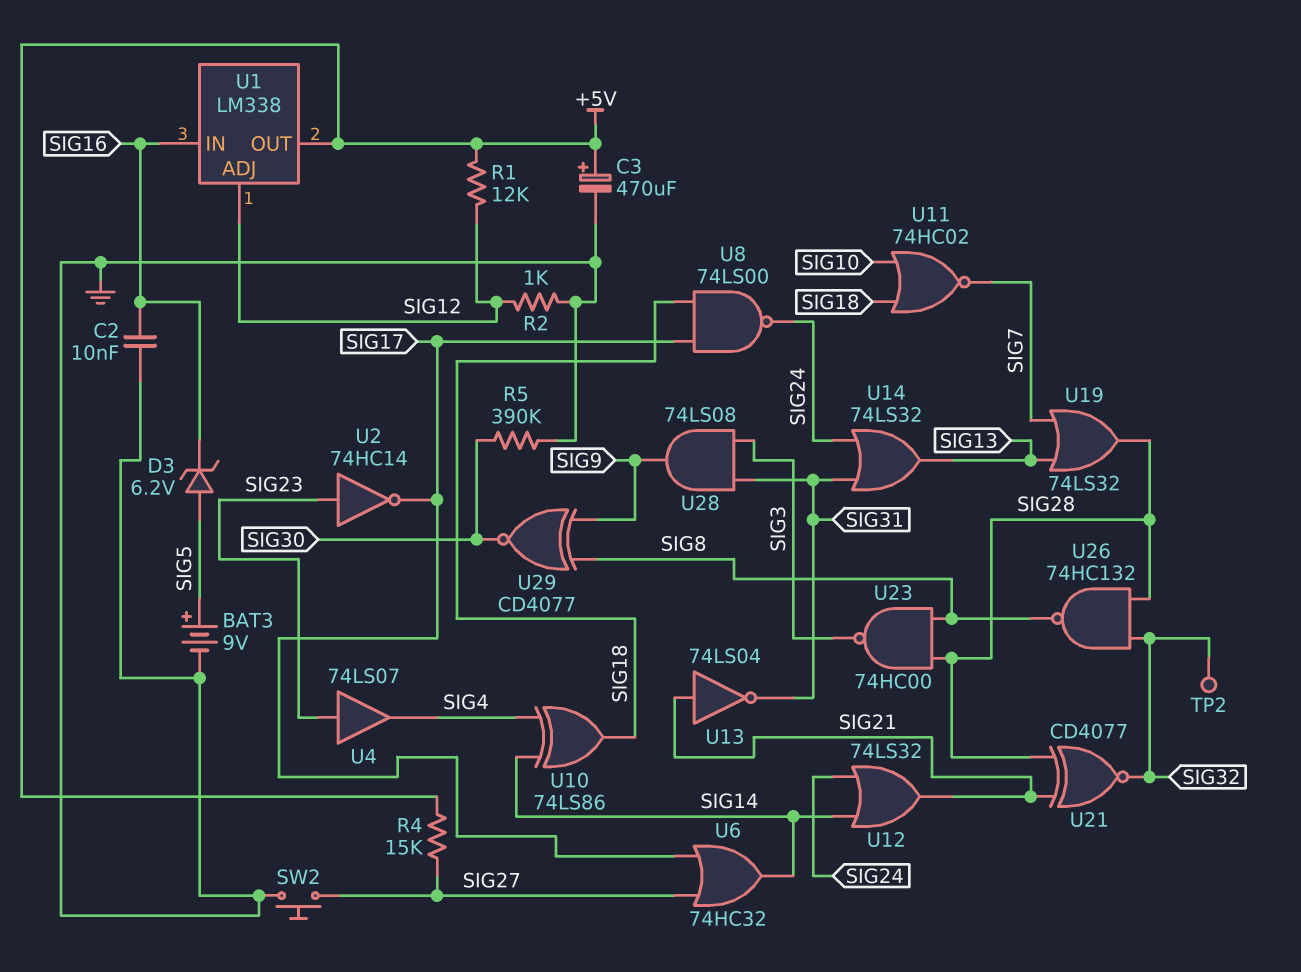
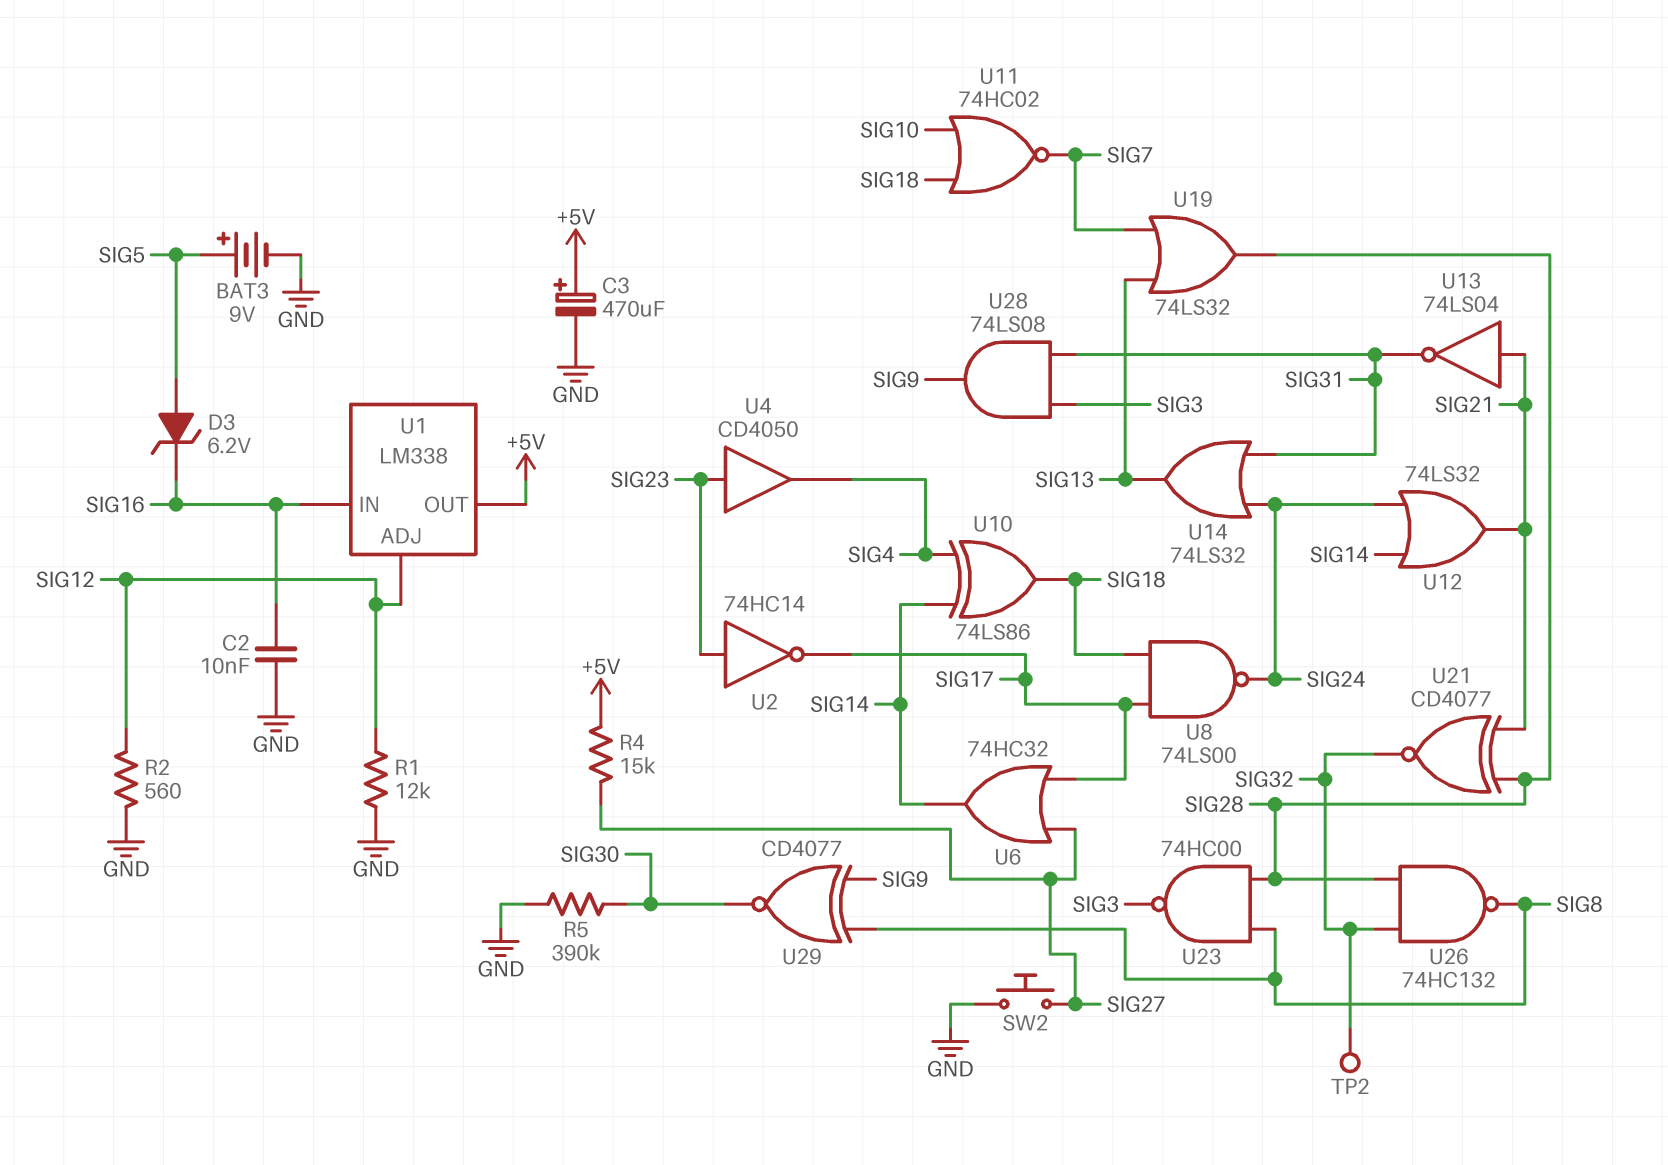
R1: 12k (+5V, SIG12) -> 12k (GND, SIG12)
R2: 1k (GND, SIG12) -> 560 (GND, SIG12)
U4: buffer 74LS07 (in SIG23, out SIG4) -> buffer CD4050 (in SIG23, out SIG4)

